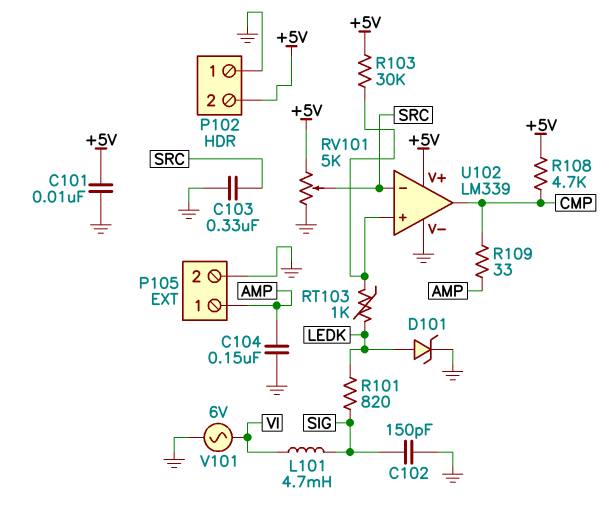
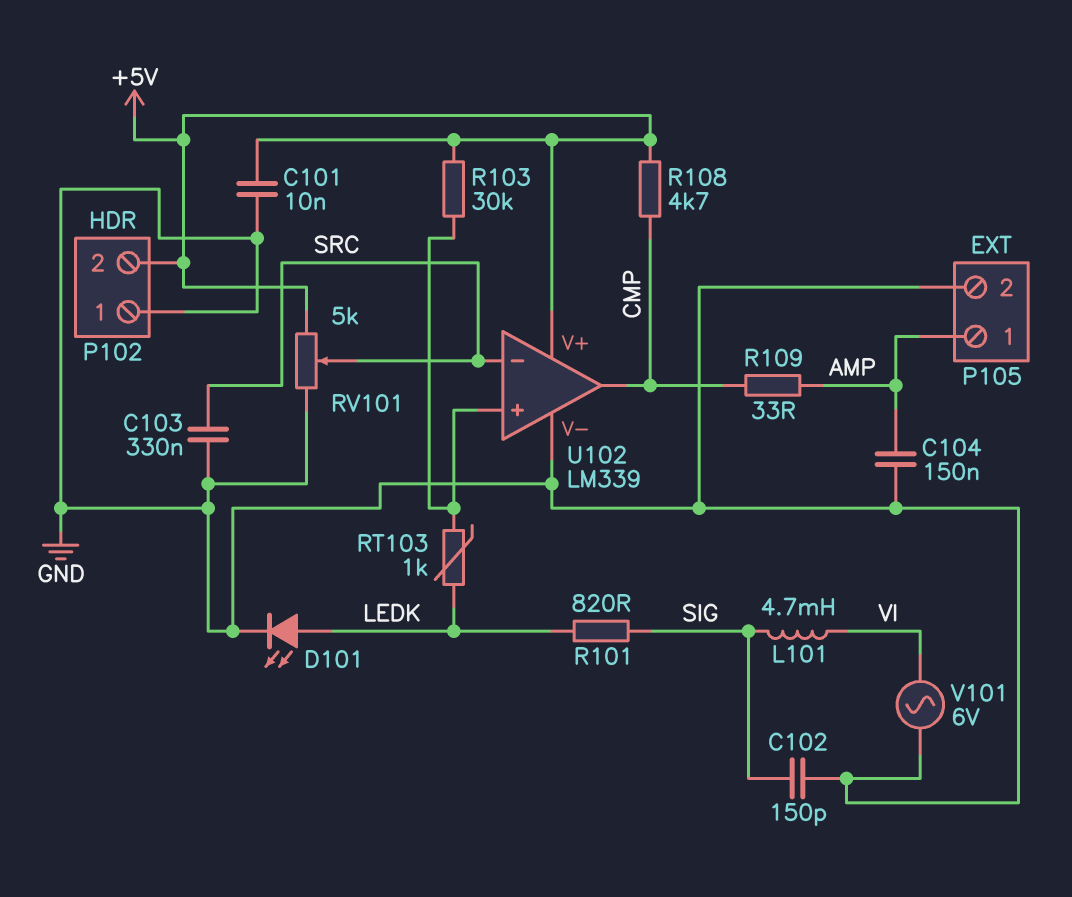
D101: zener (A LEDK, K GND) -> LED (A LEDK, K GND)

